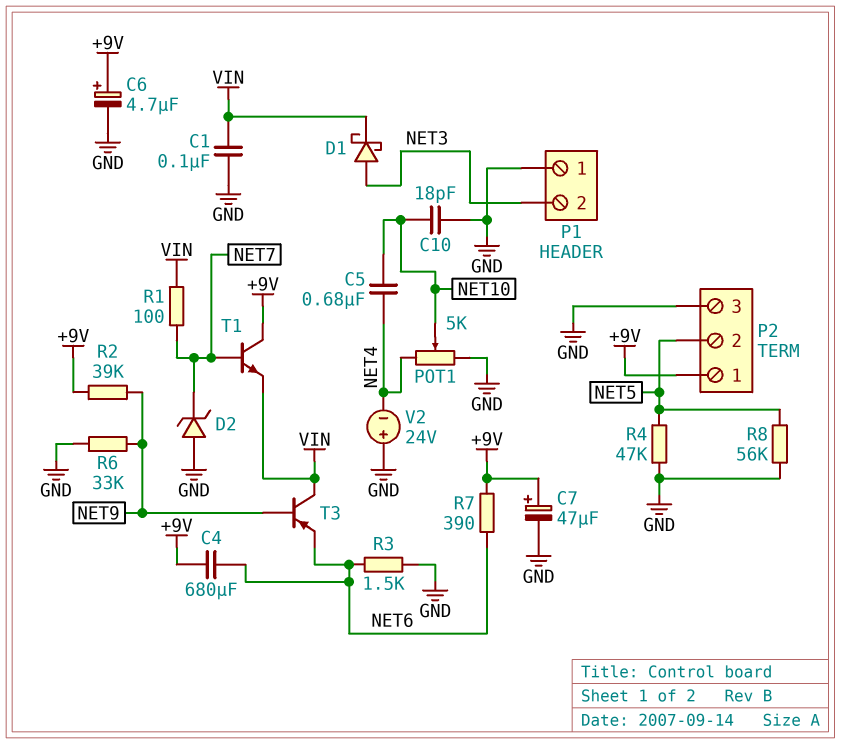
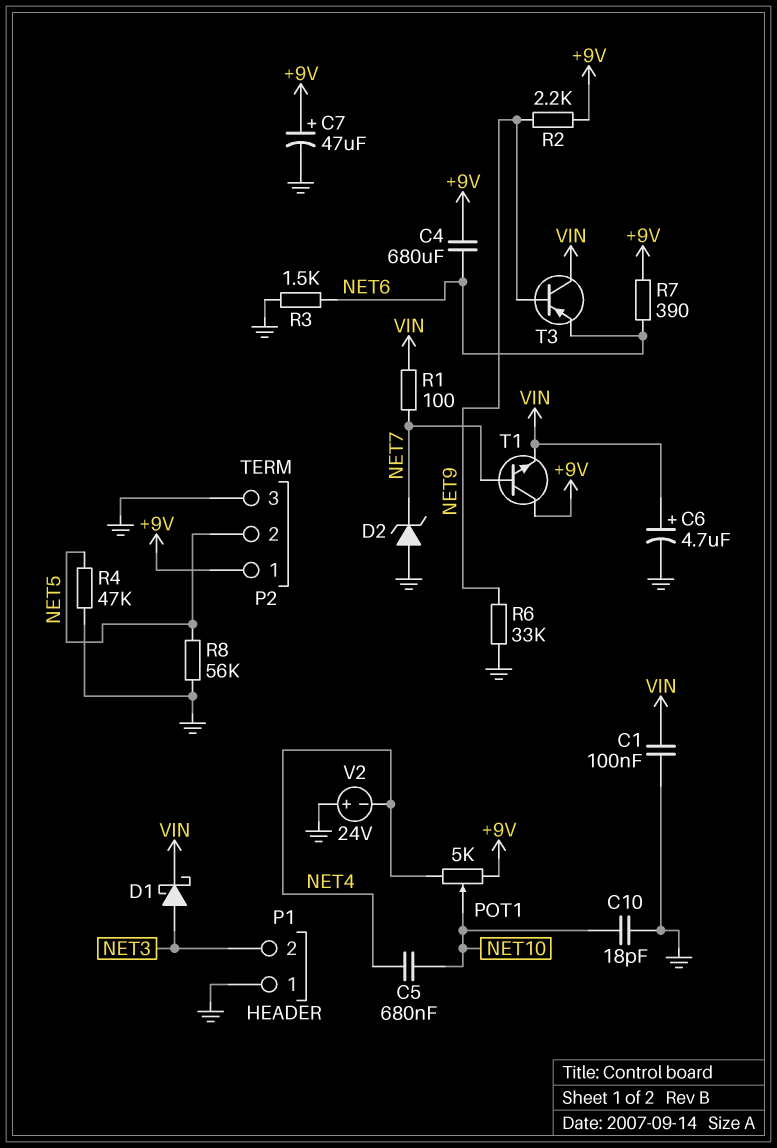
C6: 4.7uF (plus +9V, minus GND) -> 4.7uF (plus VIN, minus GND)
POT1: 5k (GND, NET4, wiper NET10) -> 5k (+9V, NET4, wiper NET10)
R2: 39k (+9V, NET9) -> 2.2k (+9V, NET9)

